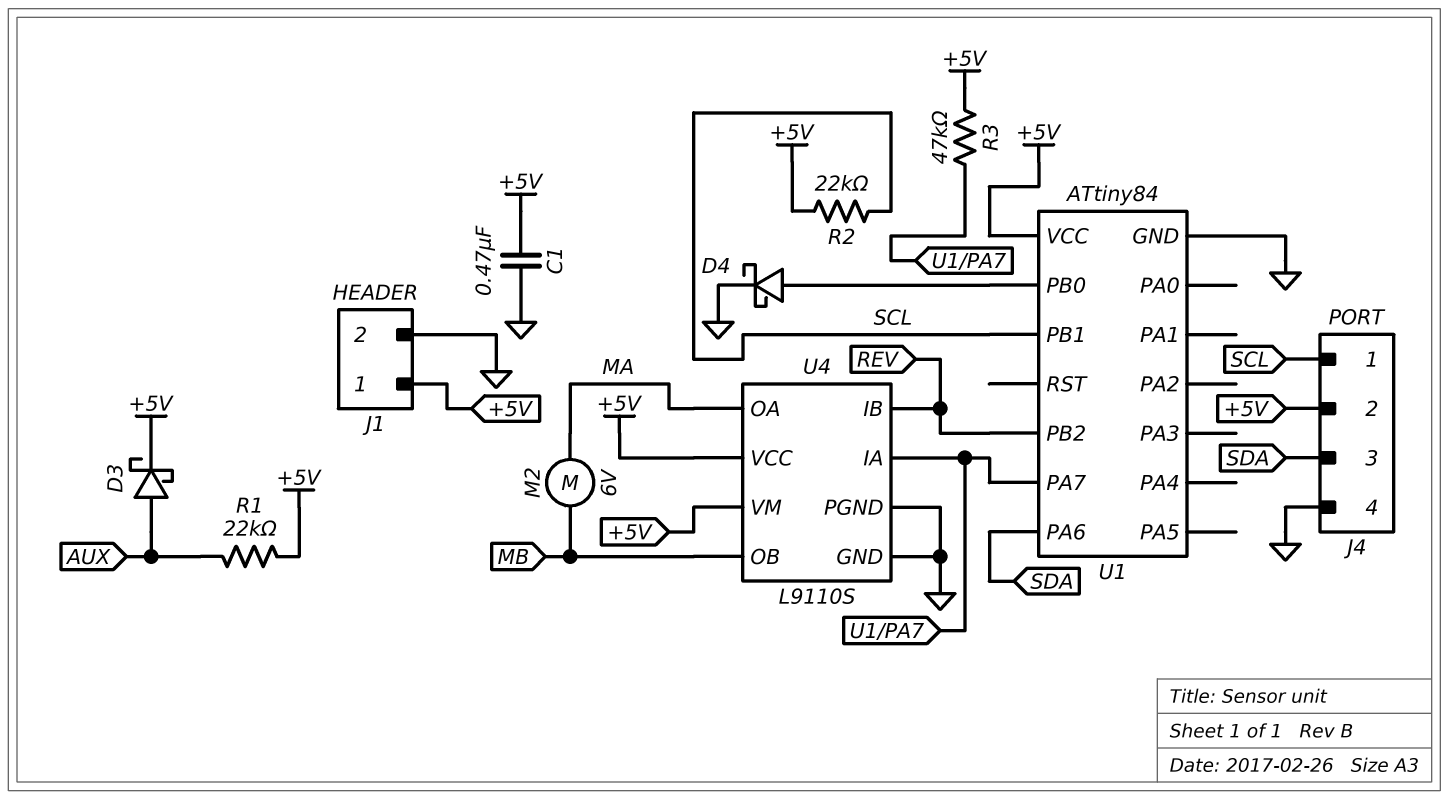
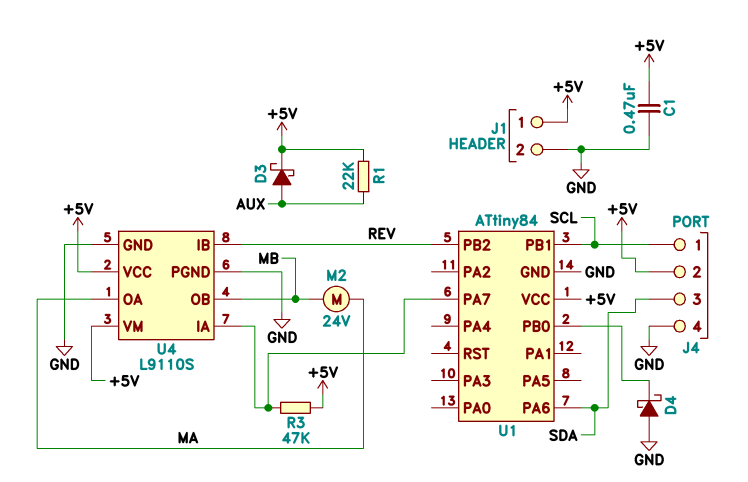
D4: schottky (A U1/PB0, K GND) -> schottky (A GND, K U1/PB0)
M2: motor 6V (MA, MB) -> motor 24V (MA, MB)
R2: 22k (+5V, SCL) -> none

